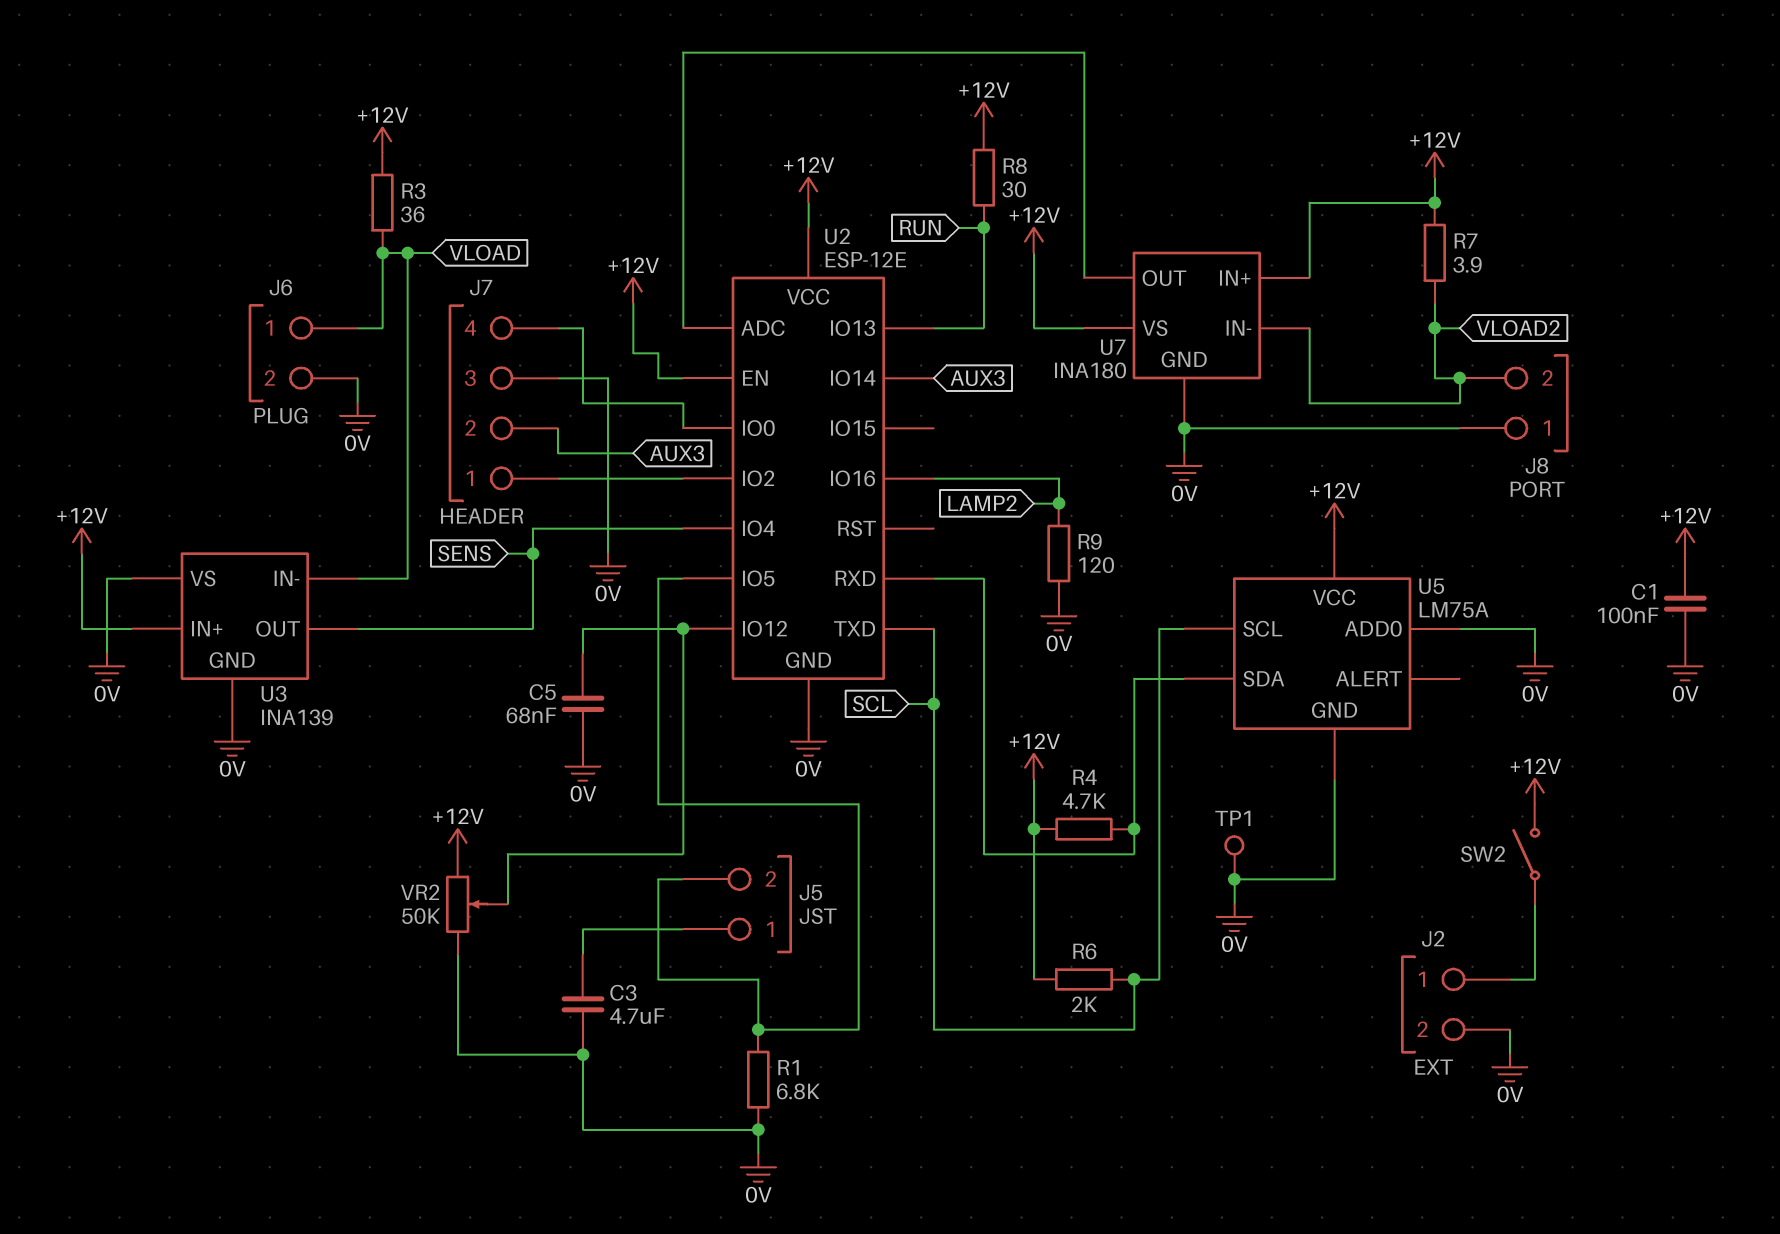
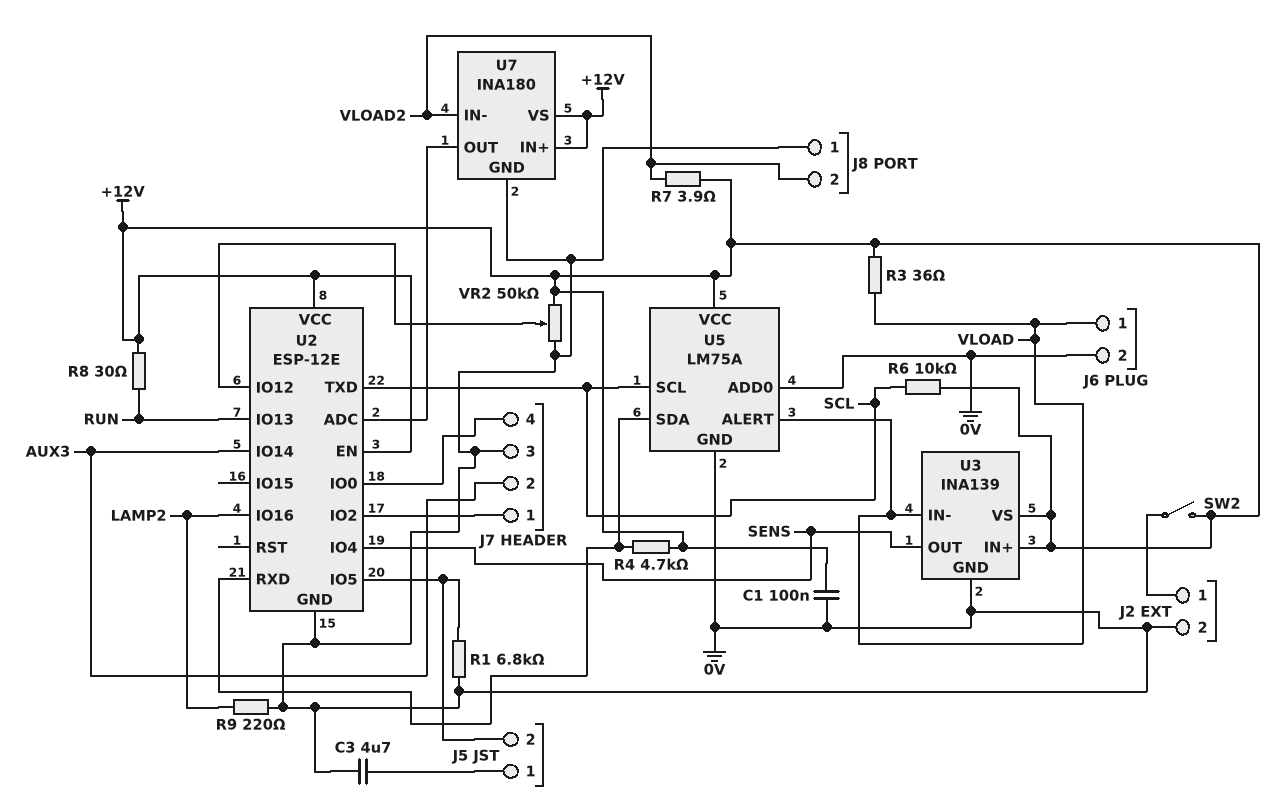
C5: 68nF (0V, U2/IO12) -> none
R6: 2k (+12V, SCL) -> 10k (+12V, SCL)
R9: 120 (0V, LAMP2) -> 220 (0V, LAMP2)
TP1: test point (0V) -> none
U3 pin VS: 0V -> +12V
U5 pin ALERT: none -> VLOAD

